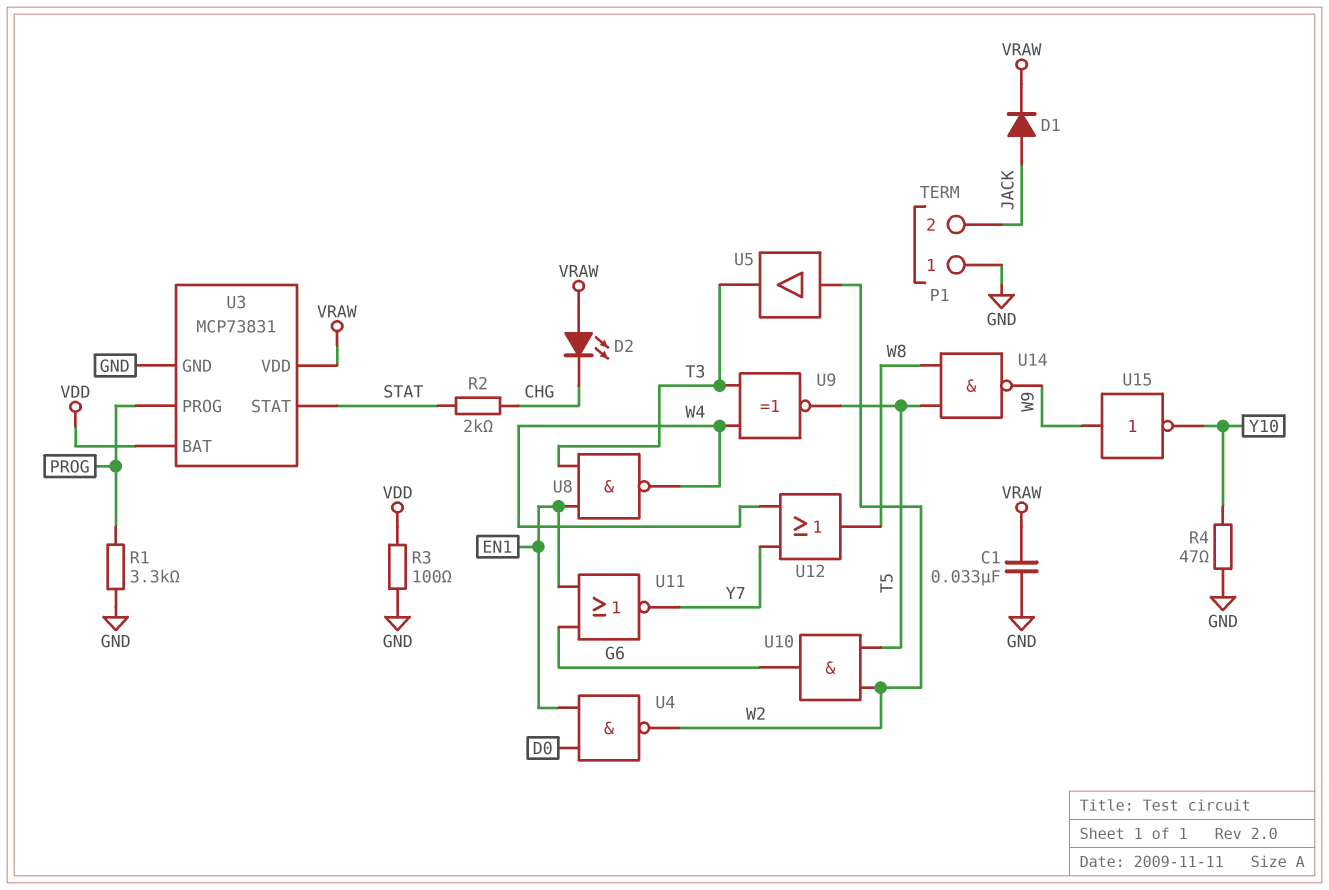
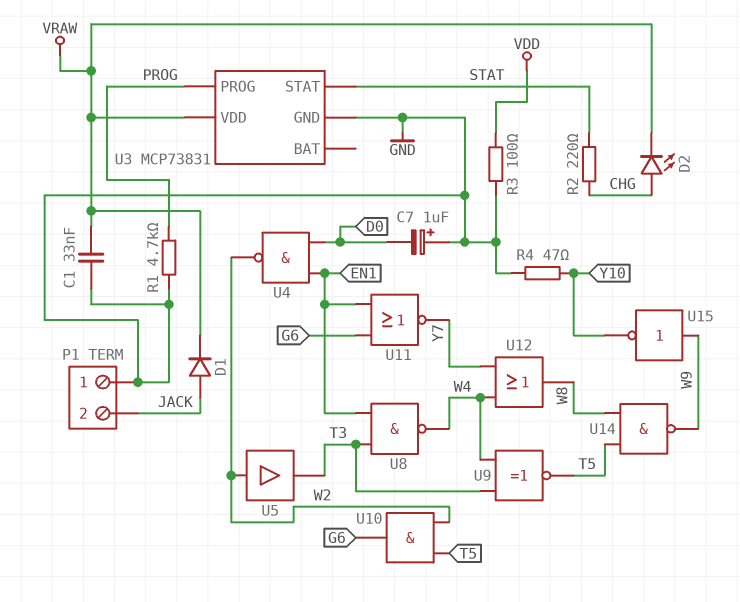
C7: none -> 1uF (plus GND, minus D0)
D2: LED (A VRAW, K CHG) -> LED (A CHG, K VRAW)
R1: 3.3k (GND, PROG) -> 4.7k (GND, PROG)
R2: 2k (CHG, STAT) -> 220 (CHG, STAT)
U3 pin BAT: VDD -> none

